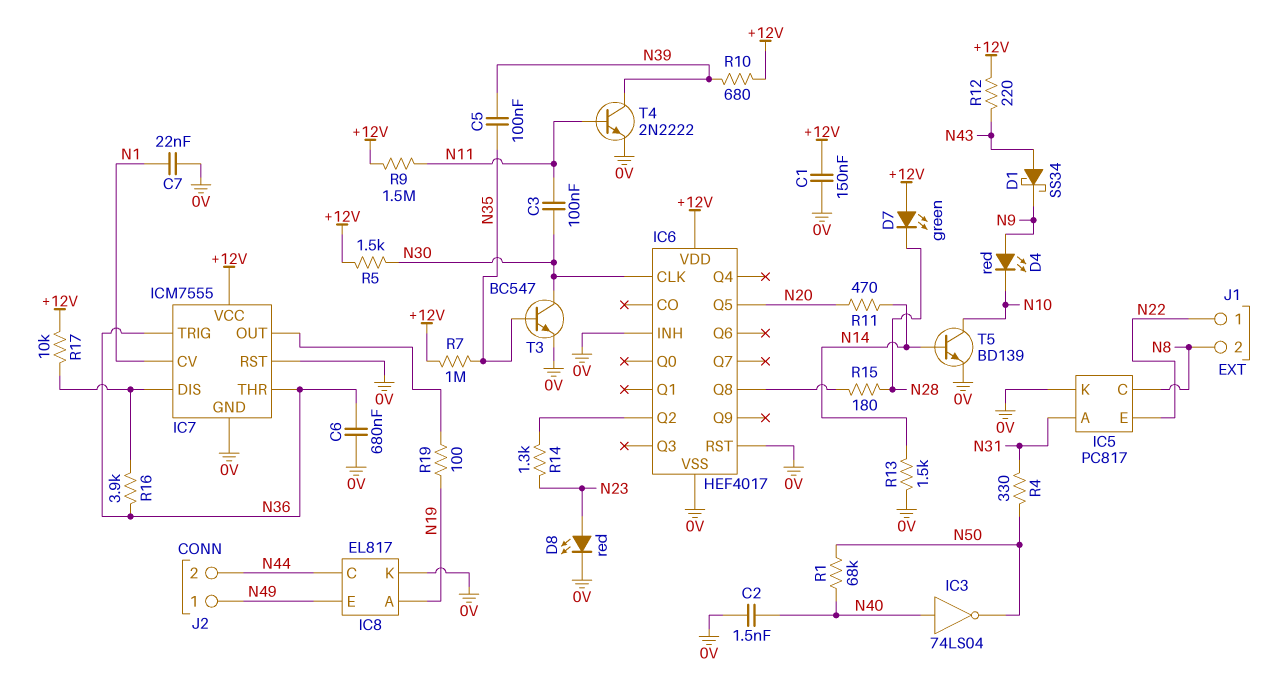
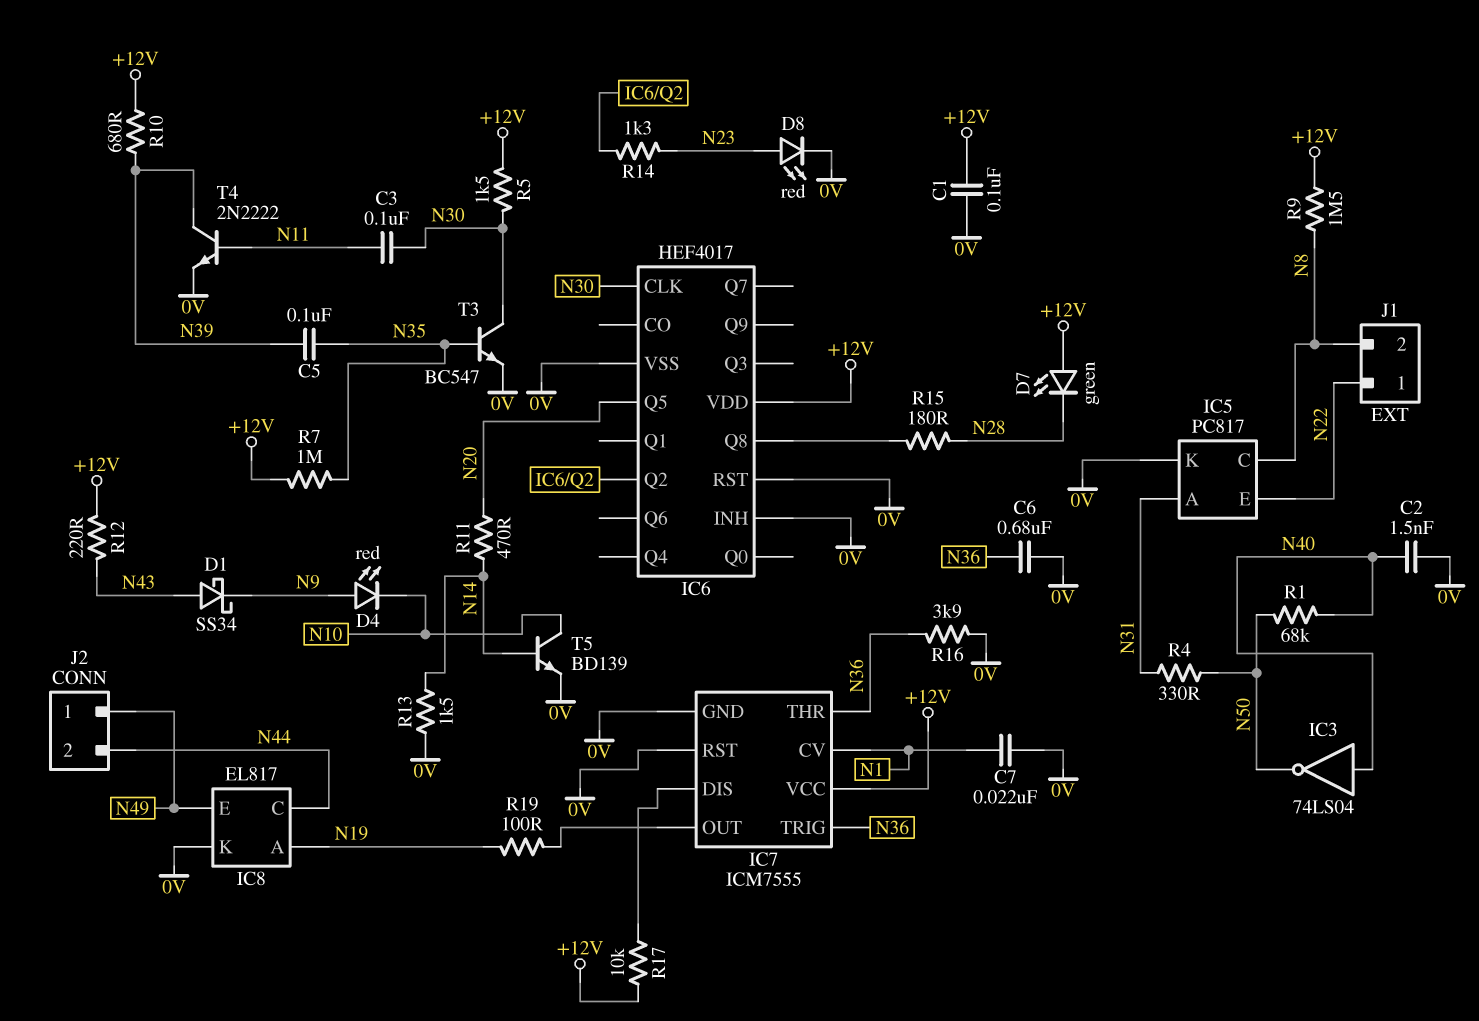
C1: 150nF (+12V, 0V) -> 100nF (+12V, 0V)
R9: 1.5M (+12V, N11) -> 1.5M (+12V, N8)
R16: 3.9k (IC7/DIS, N36) -> 3.9k (0V, N36)

